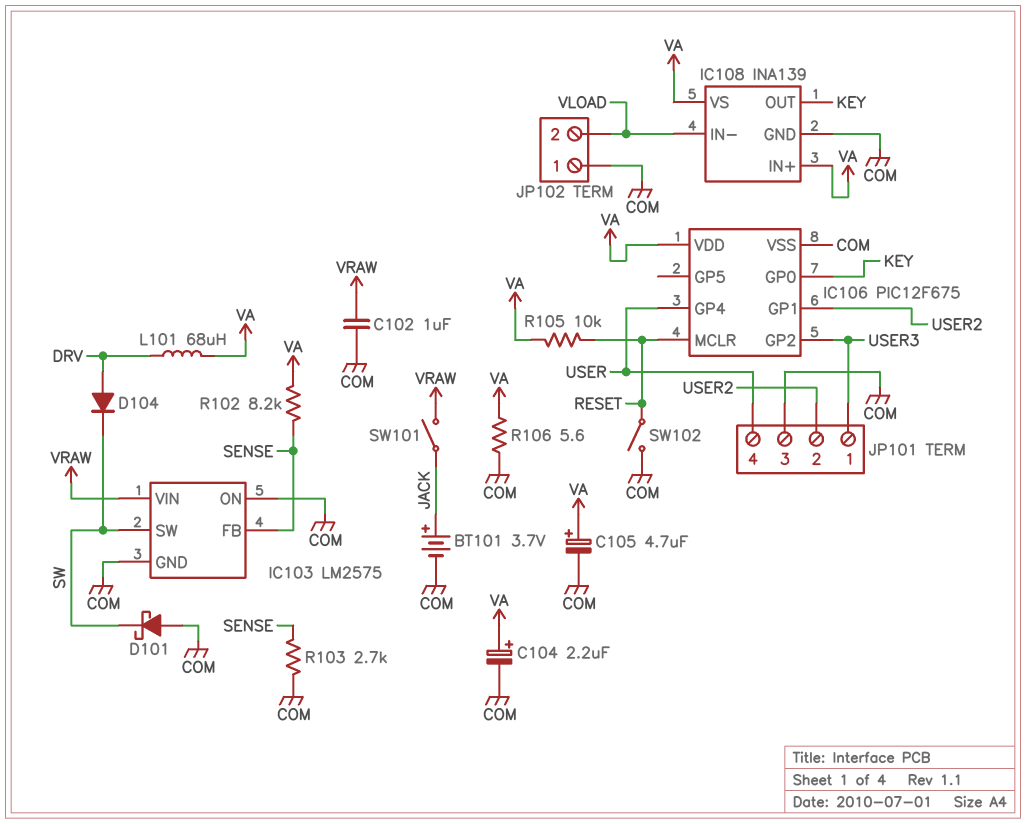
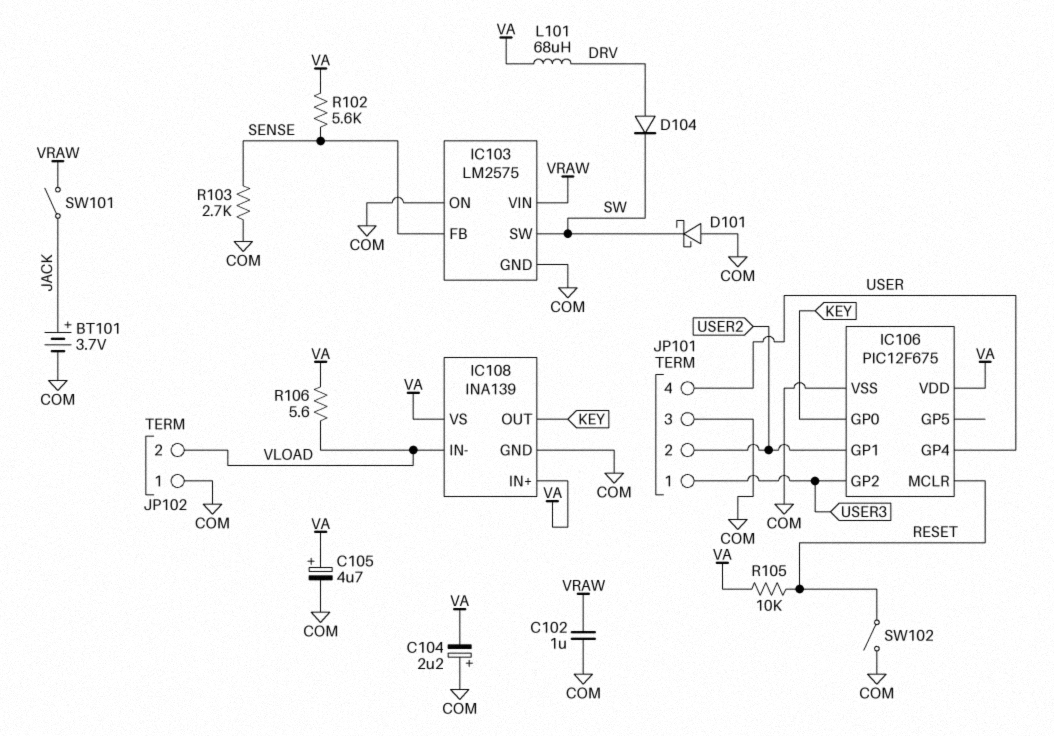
C104: 2.2uF (plus VA, minus COM) -> 2.2uF (plus COM, minus VA)
R102: 8.2k (SENSE, VA) -> 5.6k (SENSE, VA)
R106: 5.6 (COM, VA) -> 5.6 (VA, VLOAD)

